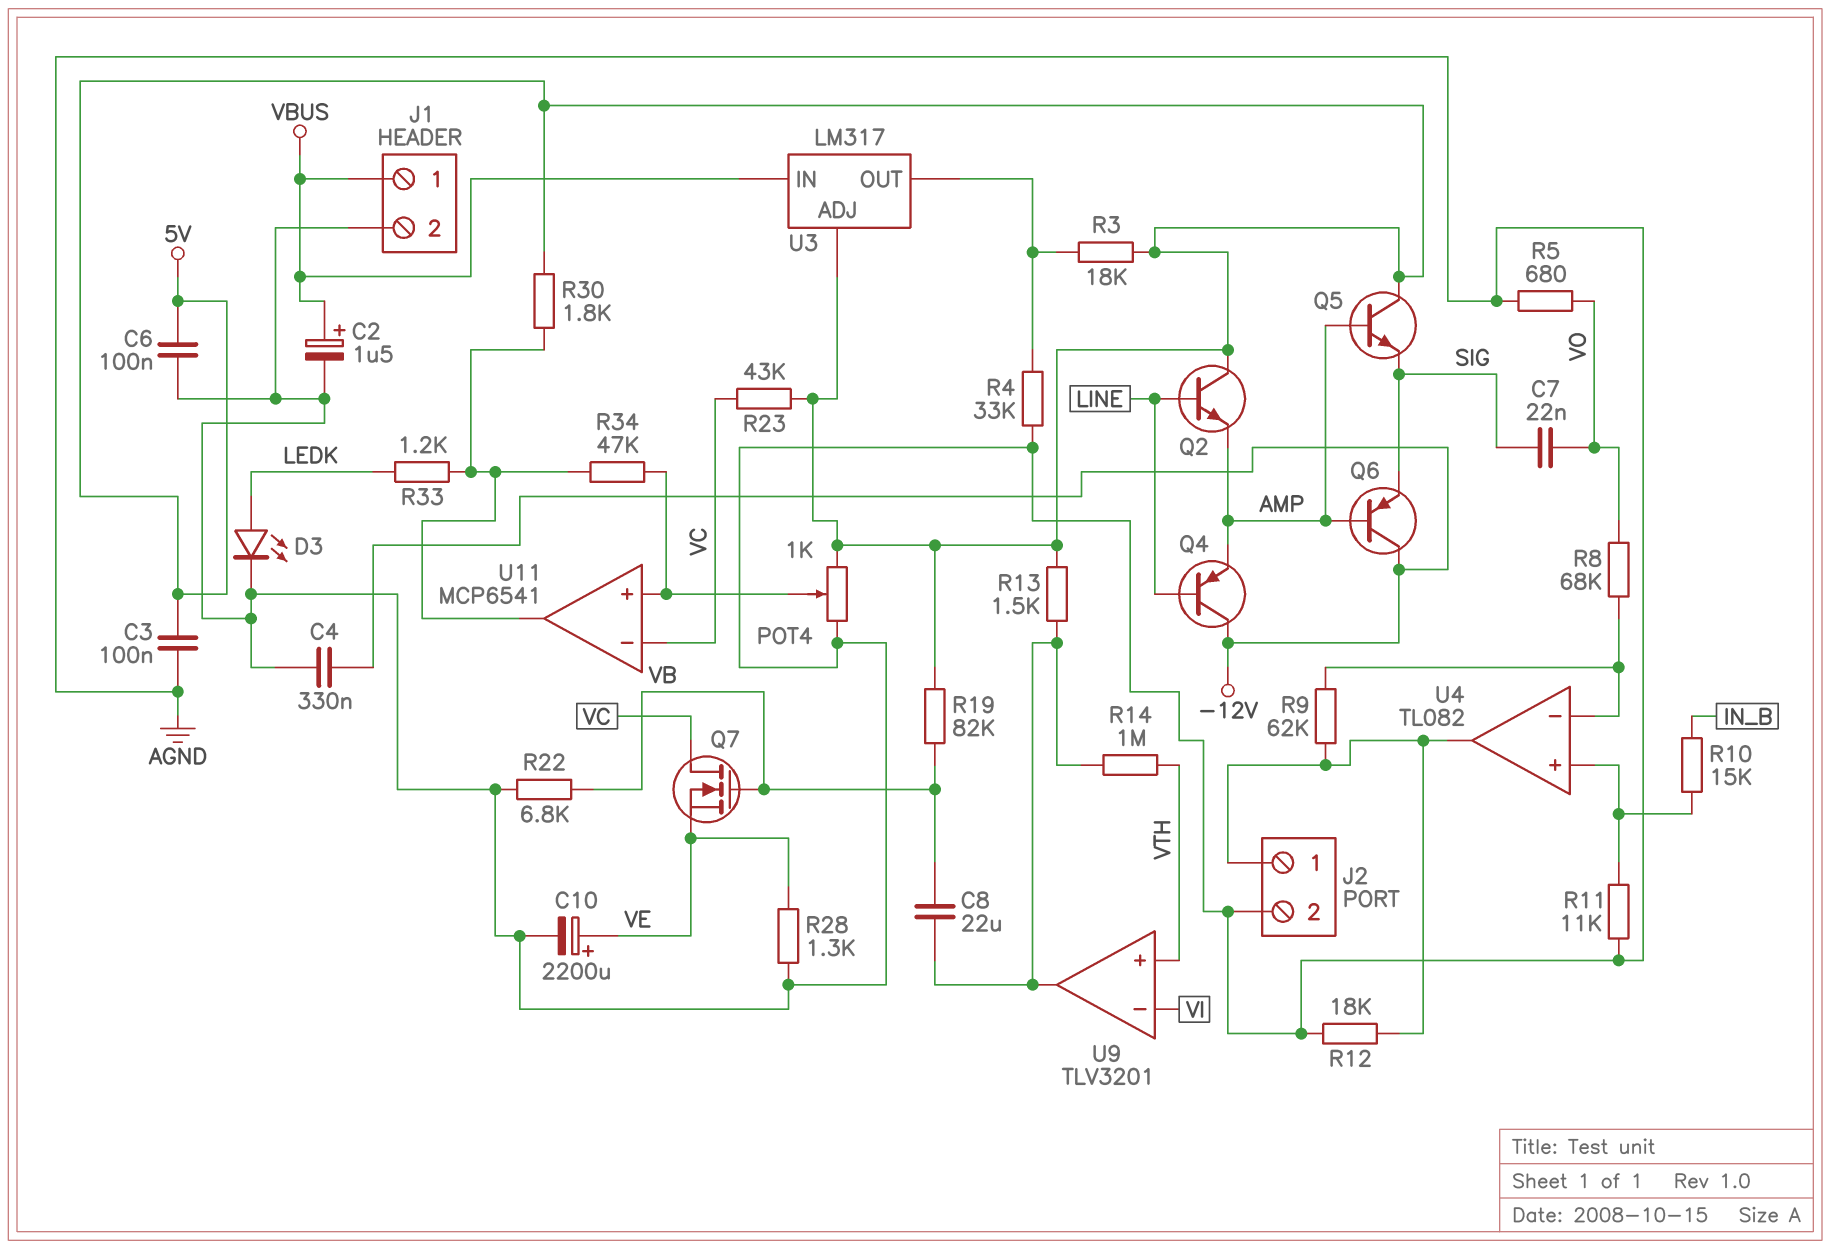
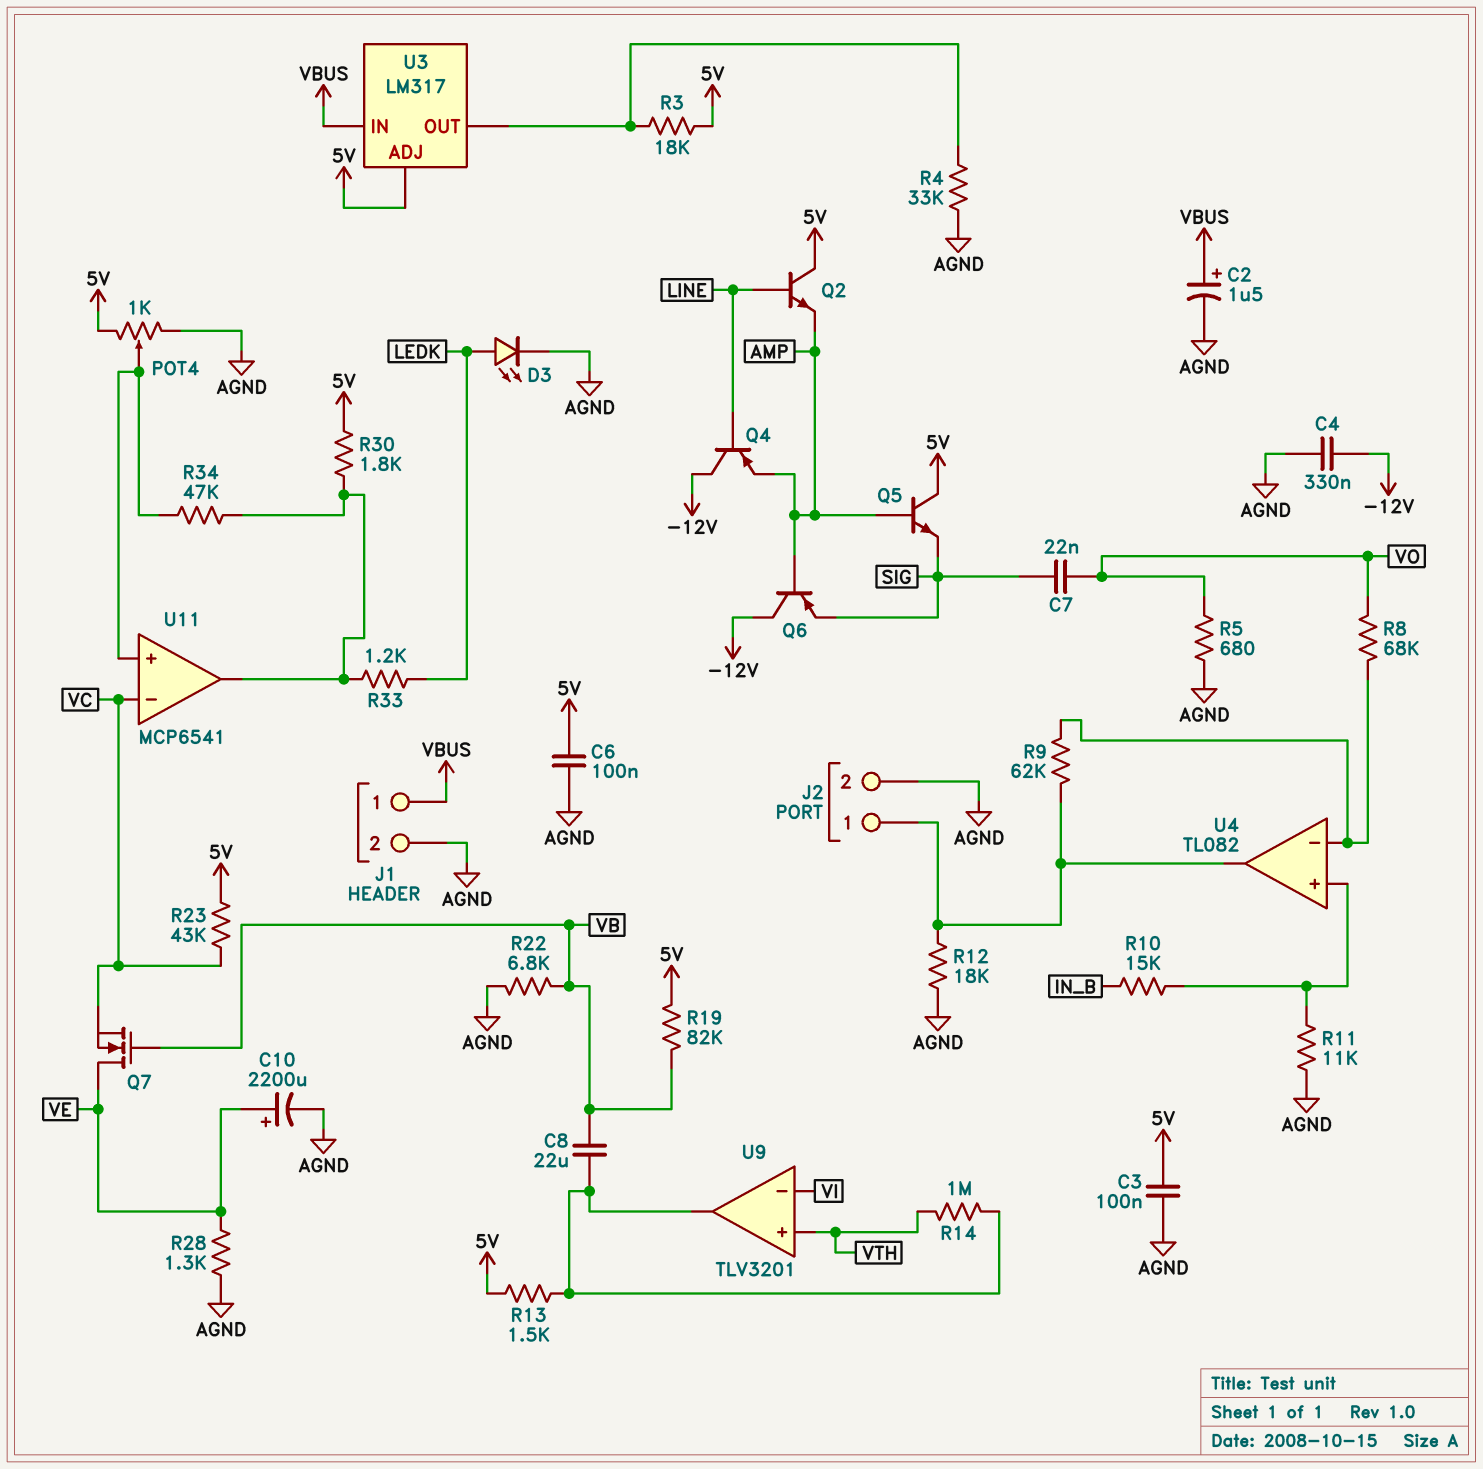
Q7: NMOS (G VB, D VC, S VE) -> NMOS (G VB, D VE, S VC)

